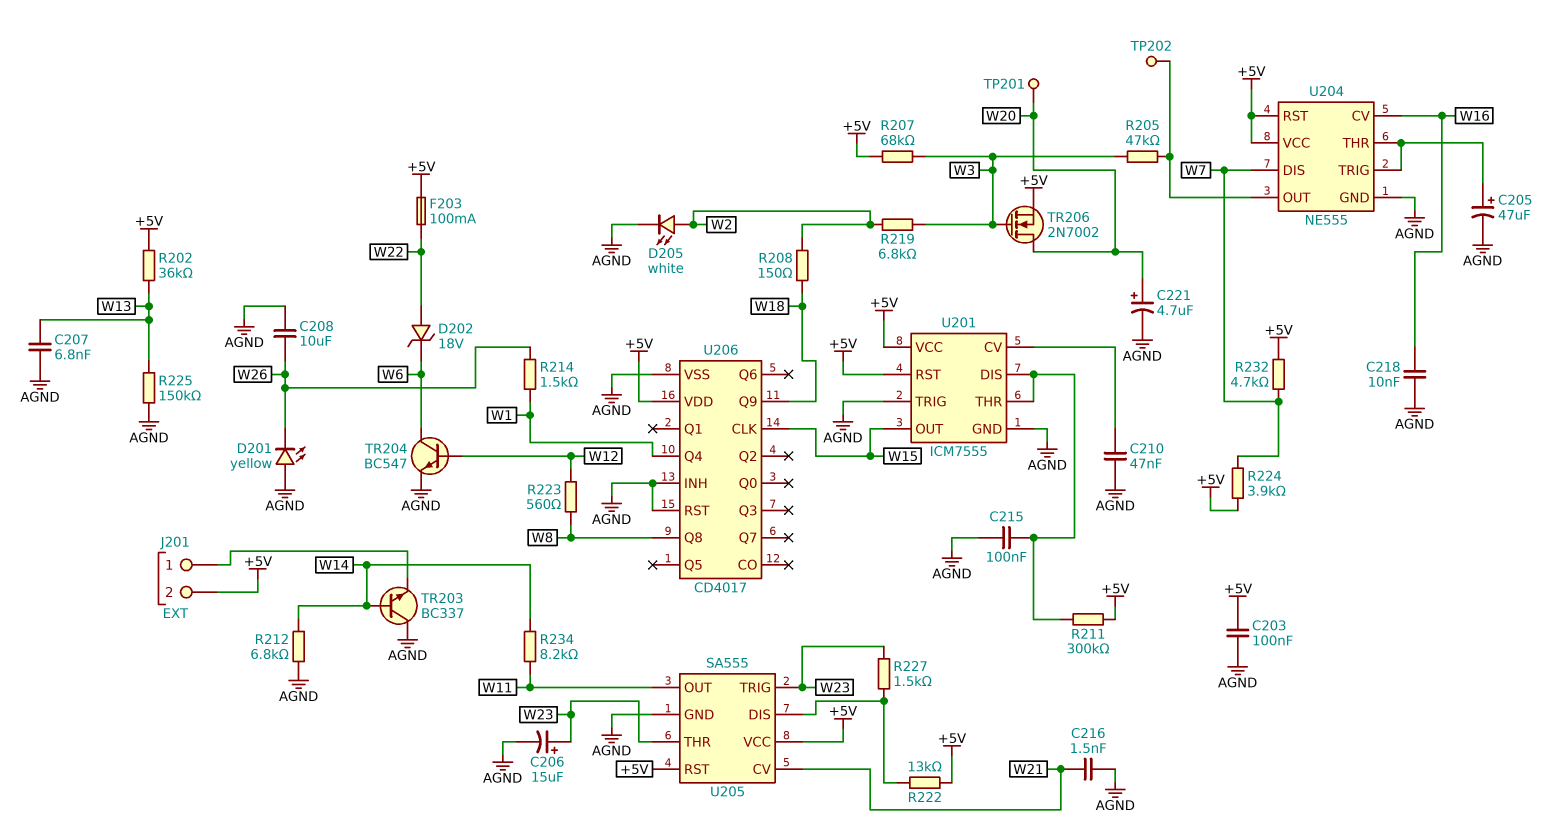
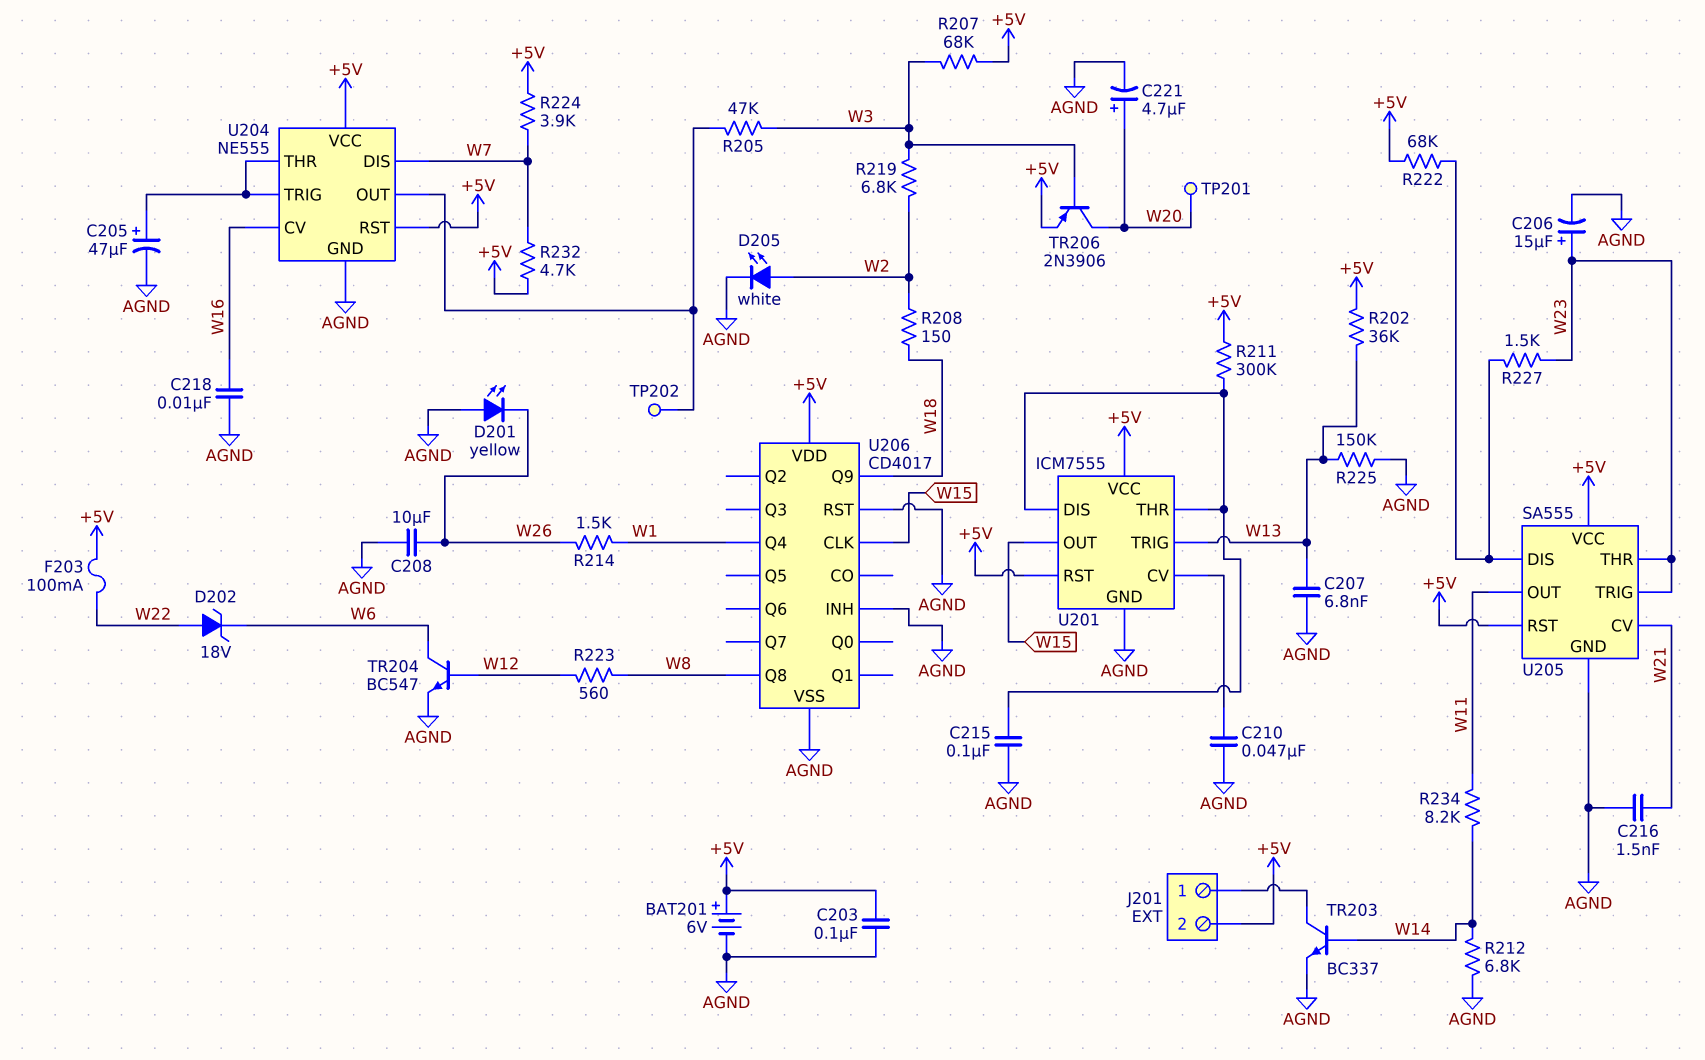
BAT201: none -> 6V (plus +5V, minus AGND)
R222: 13k (+5V, U205/DIS) -> 68k (+5V, U205/DIS)
TR203: NPN BC337 (B W14, C AGND, E J201/1) -> NPN BC337 (B W14, C J201/1, E AGND)
TR206: NMOS 2N7002 (G W3, D W20, S +5V) -> PNP 2N3906 (B W3, C W20, E +5V)
U201 pin TRIG: AGND -> W13

